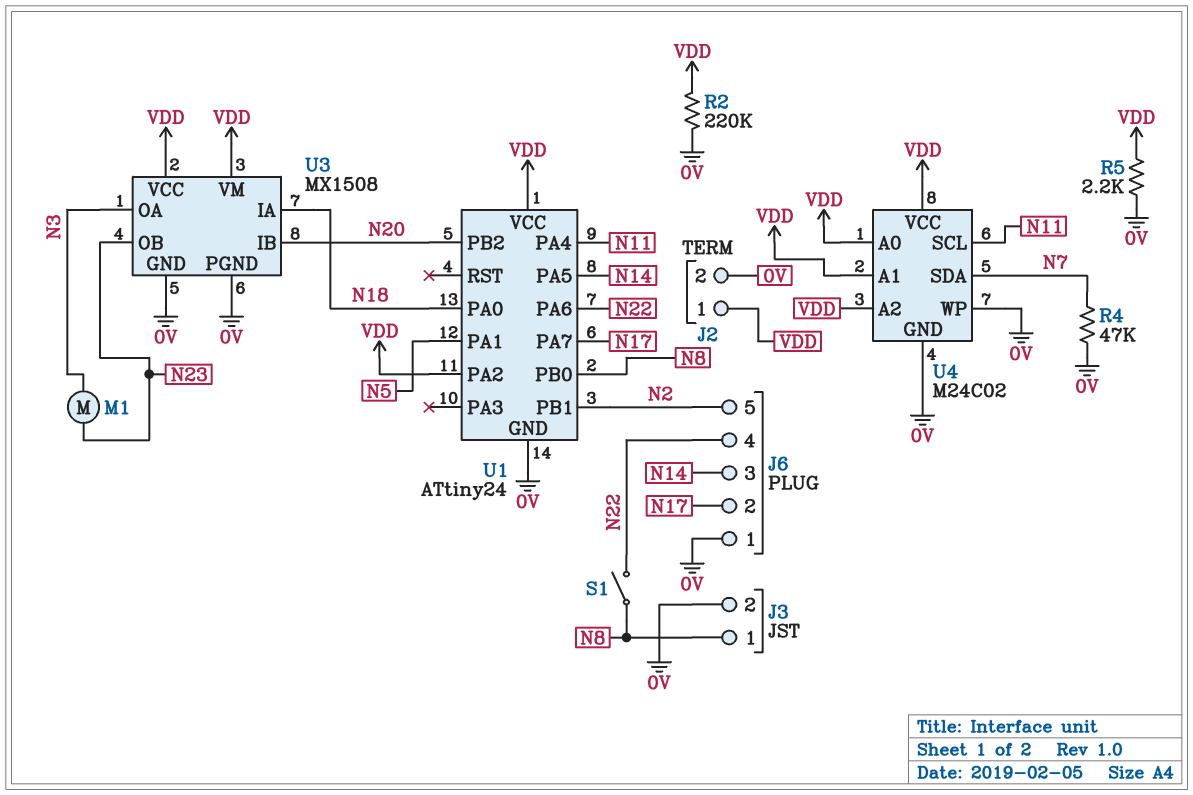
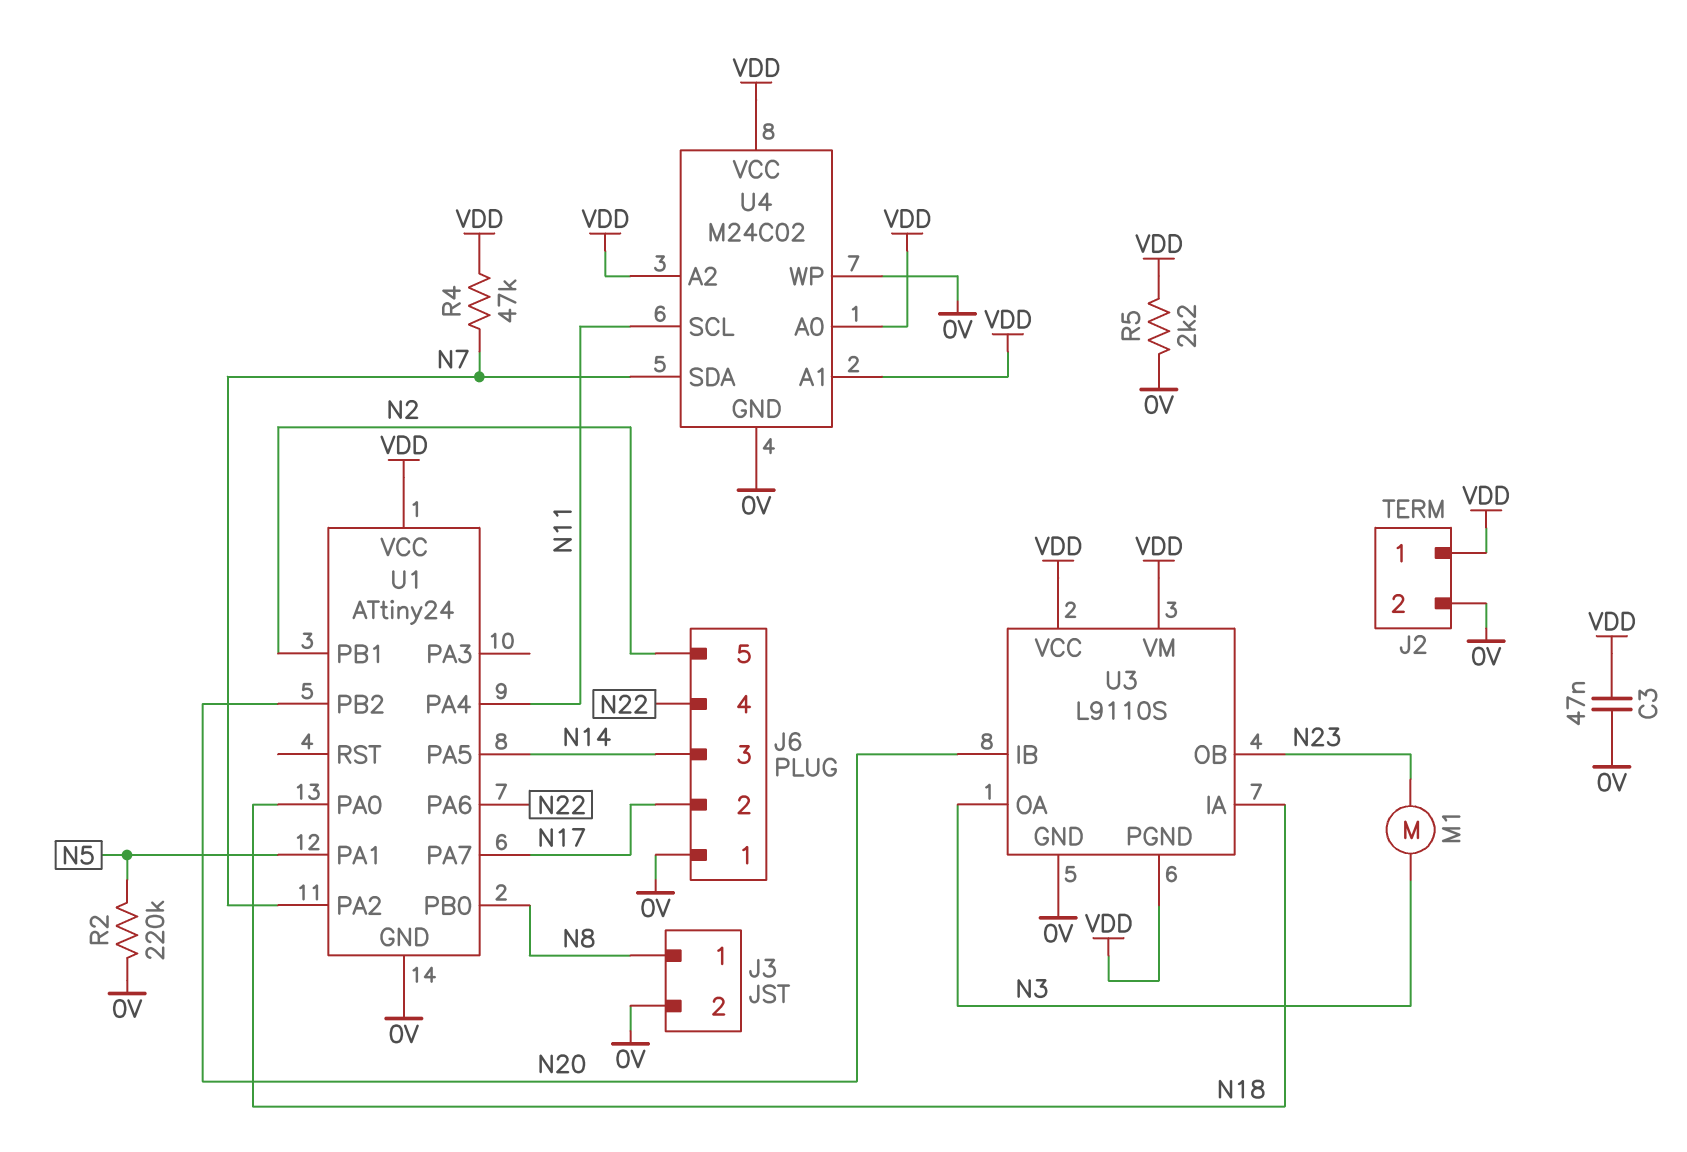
C3: none -> 47nF (0V, VDD)
R2: 220k (0V, VDD) -> 220k (0V, N5)
R4: 47k (0V, N7) -> 47k (N7, VDD)
S1: switch (N8, N22) -> none
U1 pin PA2: VDD -> N7
U3: MX1508 -> L9110S
U3 pin PGND: 0V -> VDD

